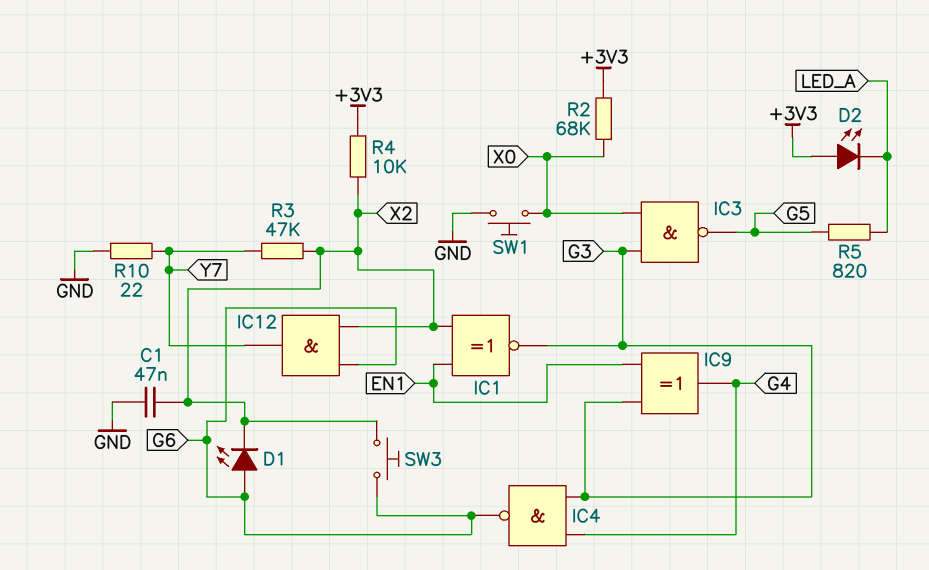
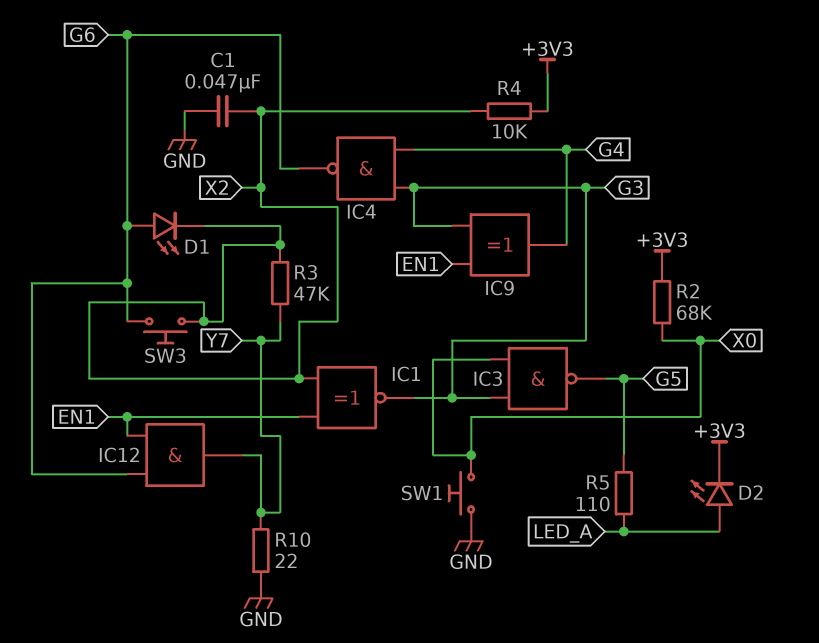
D2: LED (A +3V3, K LED_A) -> LED (A LED_A, K +3V3)
IC12: AND (in G6, in X2, out Y7) -> AND (in EN1, in G6, out Y7)
R5: 820 (G5, LED_A) -> 110 (G5, LED_A)

